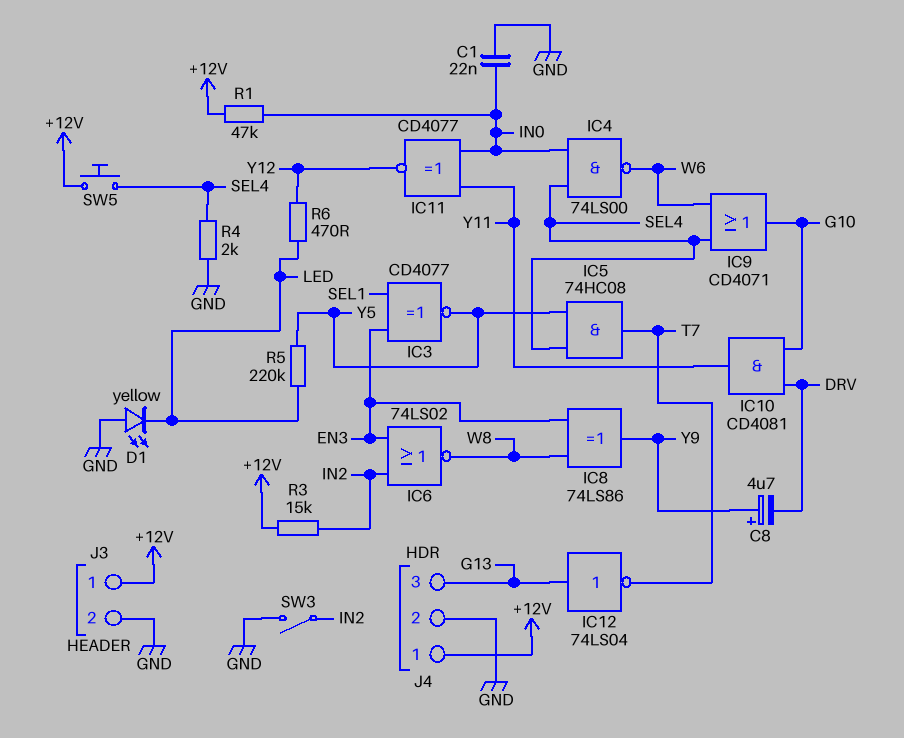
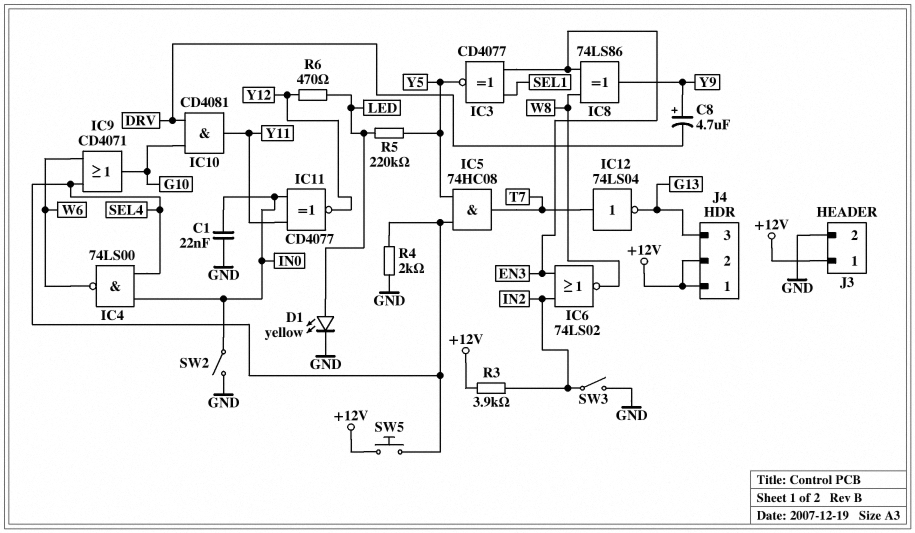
D1: LED yellow (A GND, K LED) -> LED yellow (A LED, K GND)
IC12: NOT 74LS04 (in G13, out T7) -> NOT 74LS04 (in T7, out G13)
J4 pin 2: GND -> +12V
R1: 47k (+12V, IN0) -> none
R3: 15k (+12V, IN2) -> 3.9k (+12V, IN2)
SW2: none -> switch (GND, IN0)

